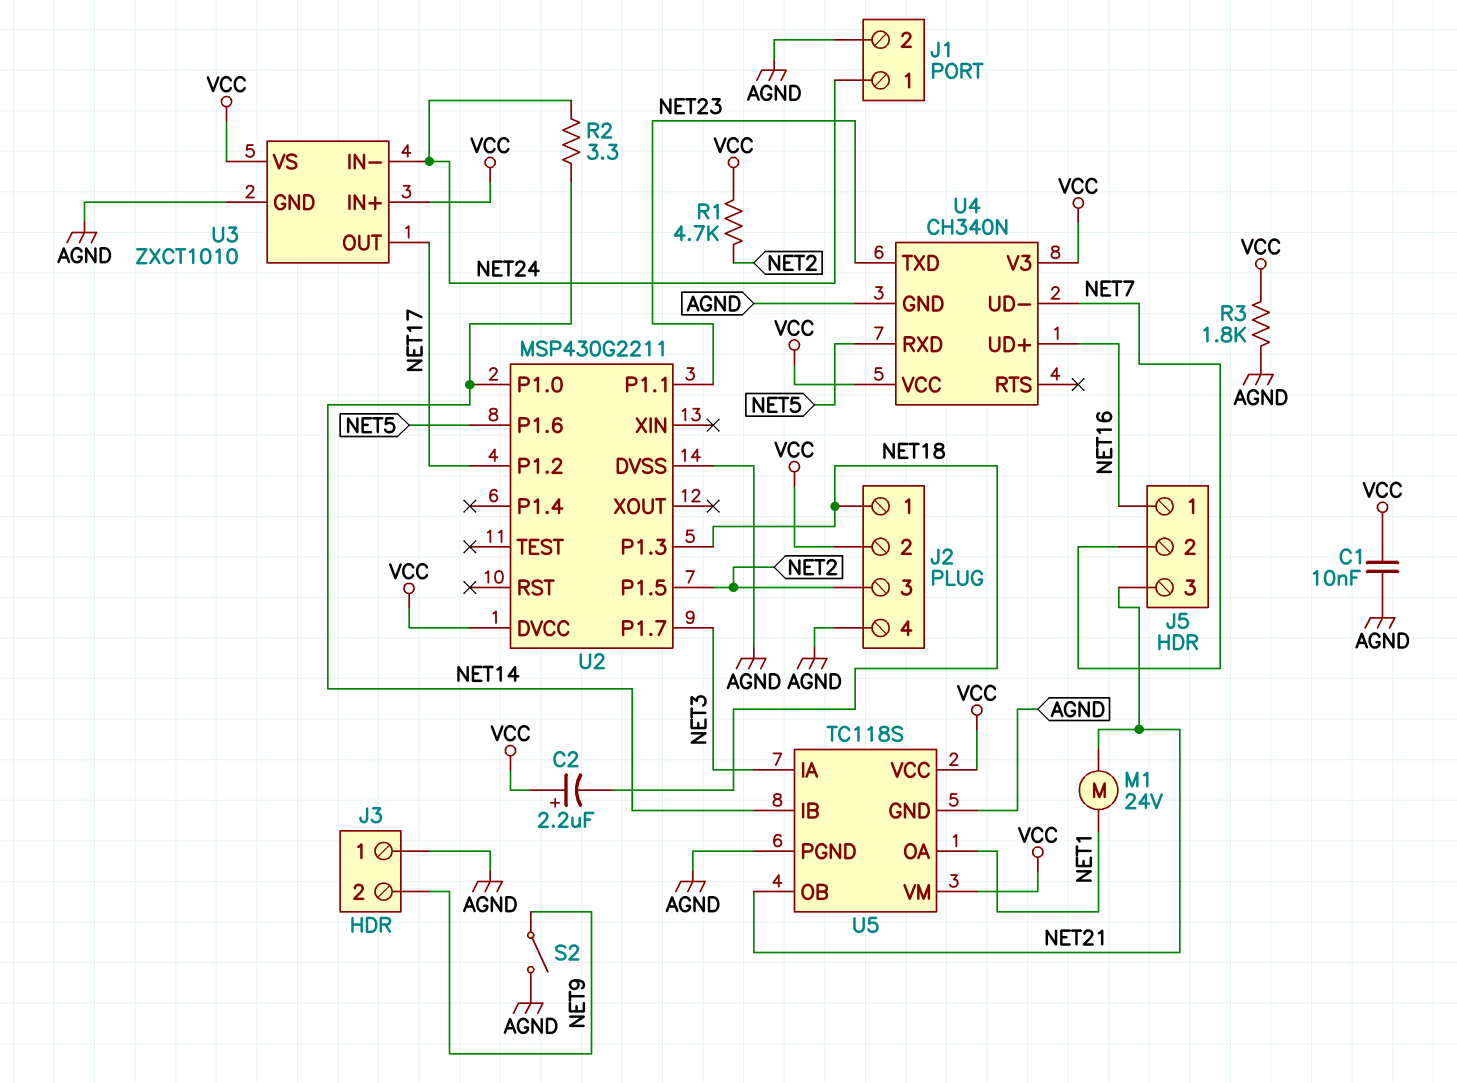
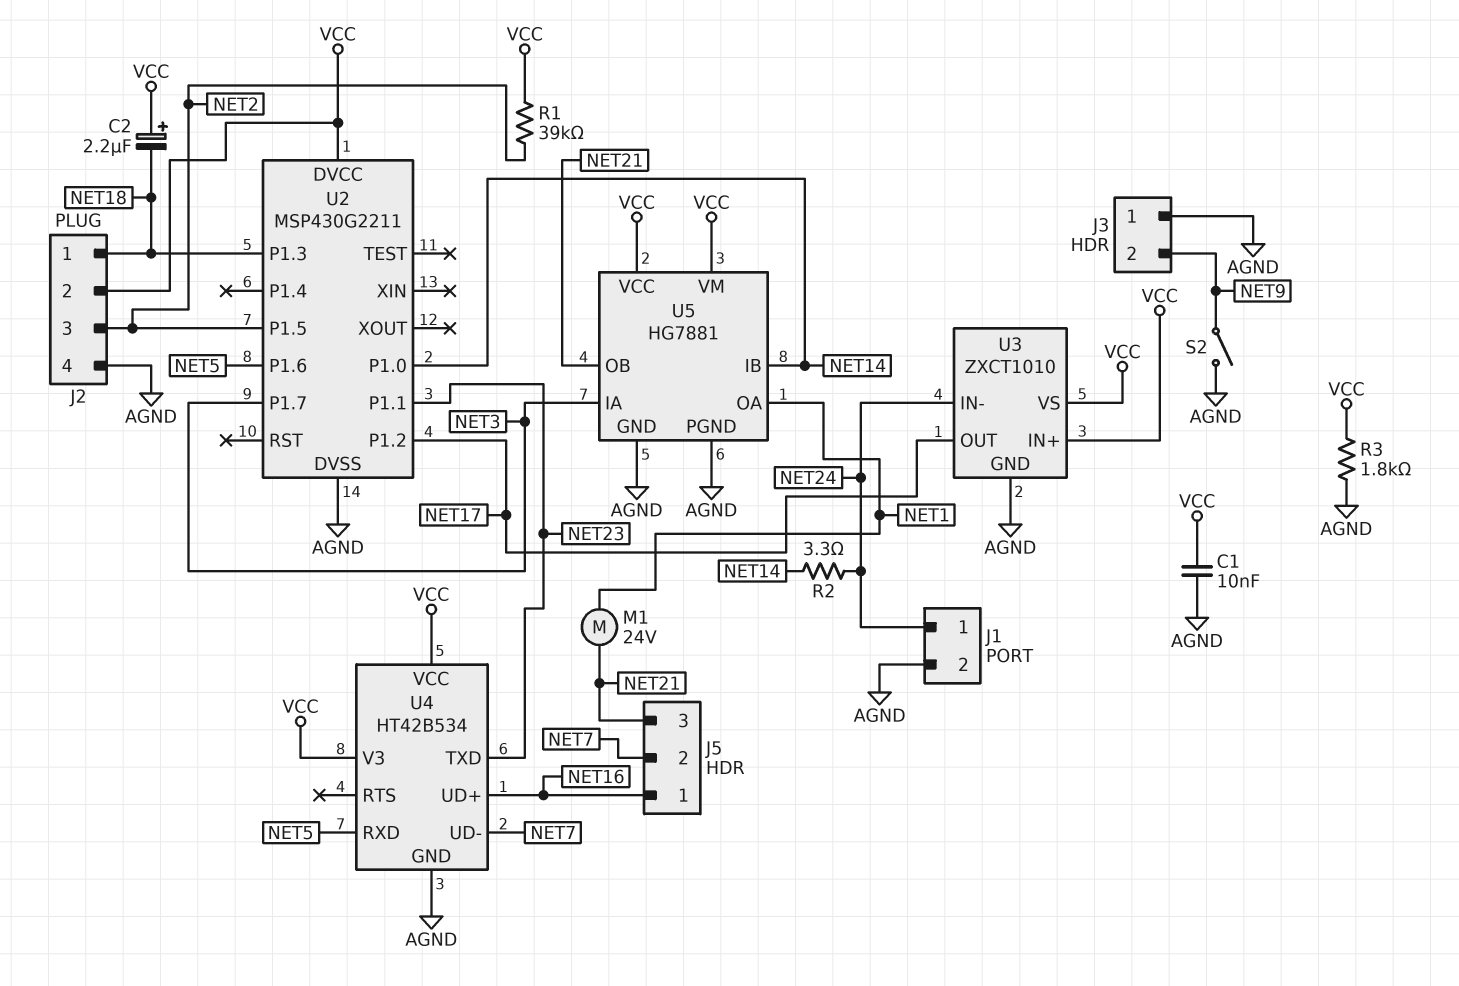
R1: 4.7k (NET2, VCC) -> 39k (NET2, VCC)
U4: CH340N -> HT42B534
U5: TC118S -> HG7881

